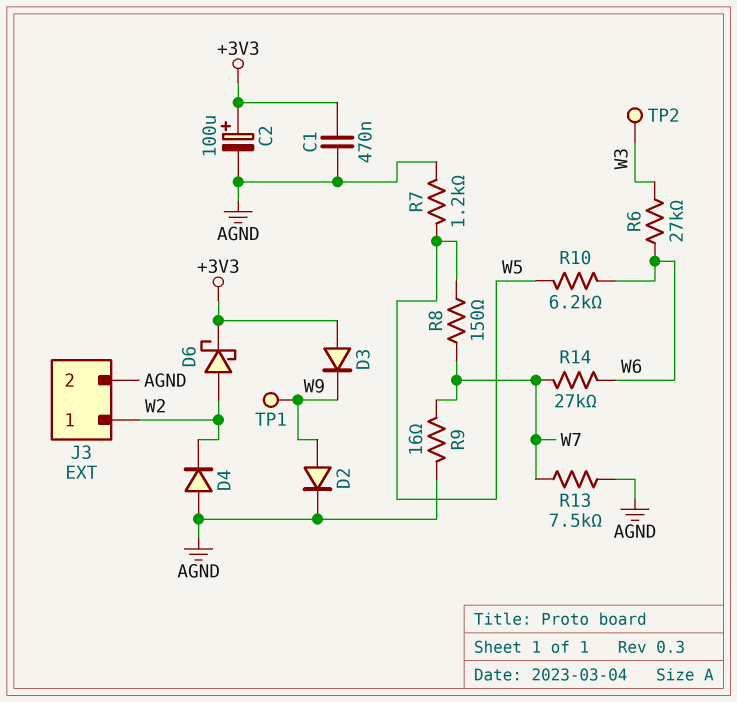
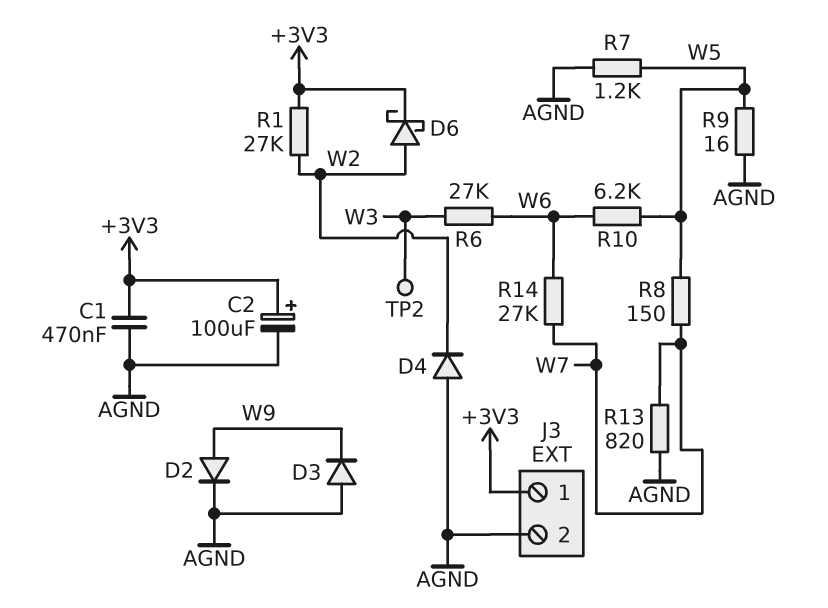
D3: diode (A +3V3, K W9) -> diode (A AGND, K W9)
J3 pin 1: W2 -> +3V3
R1: none -> 27k (+3V3, W2)
R9: 16 (AGND, W7) -> 16 (AGND, W5)
R13: 7.5k (AGND, W7) -> 820 (AGND, W7)
TP1: test point (W9) -> none

